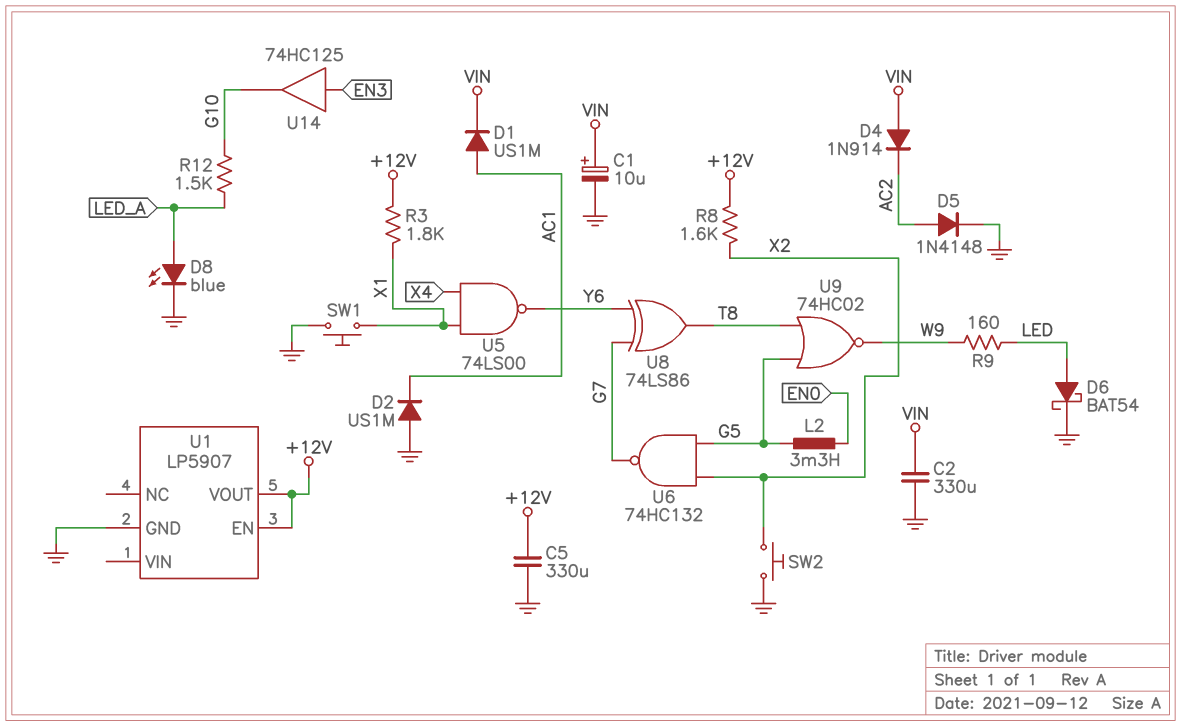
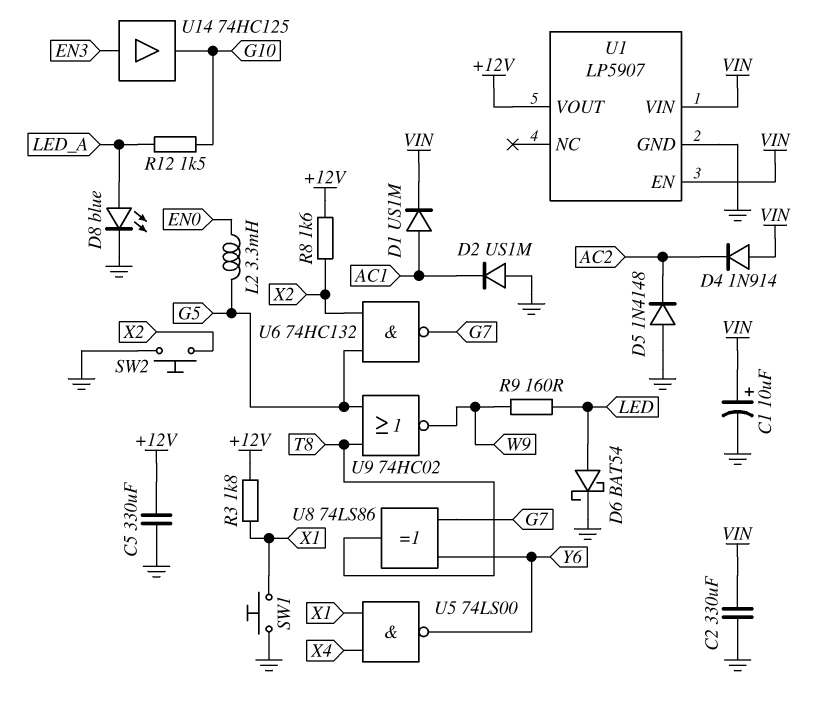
D5: diode 1N4148 (A AC2, K GND) -> diode 1N4148 (A GND, K AC2)
U1 pin EN: +12V -> VIN
U1 pin VIN: none -> VIN

